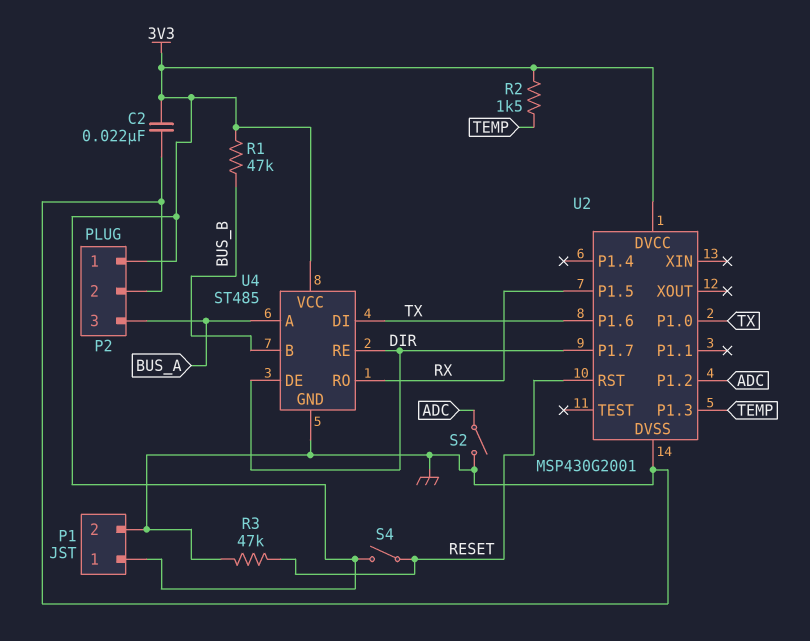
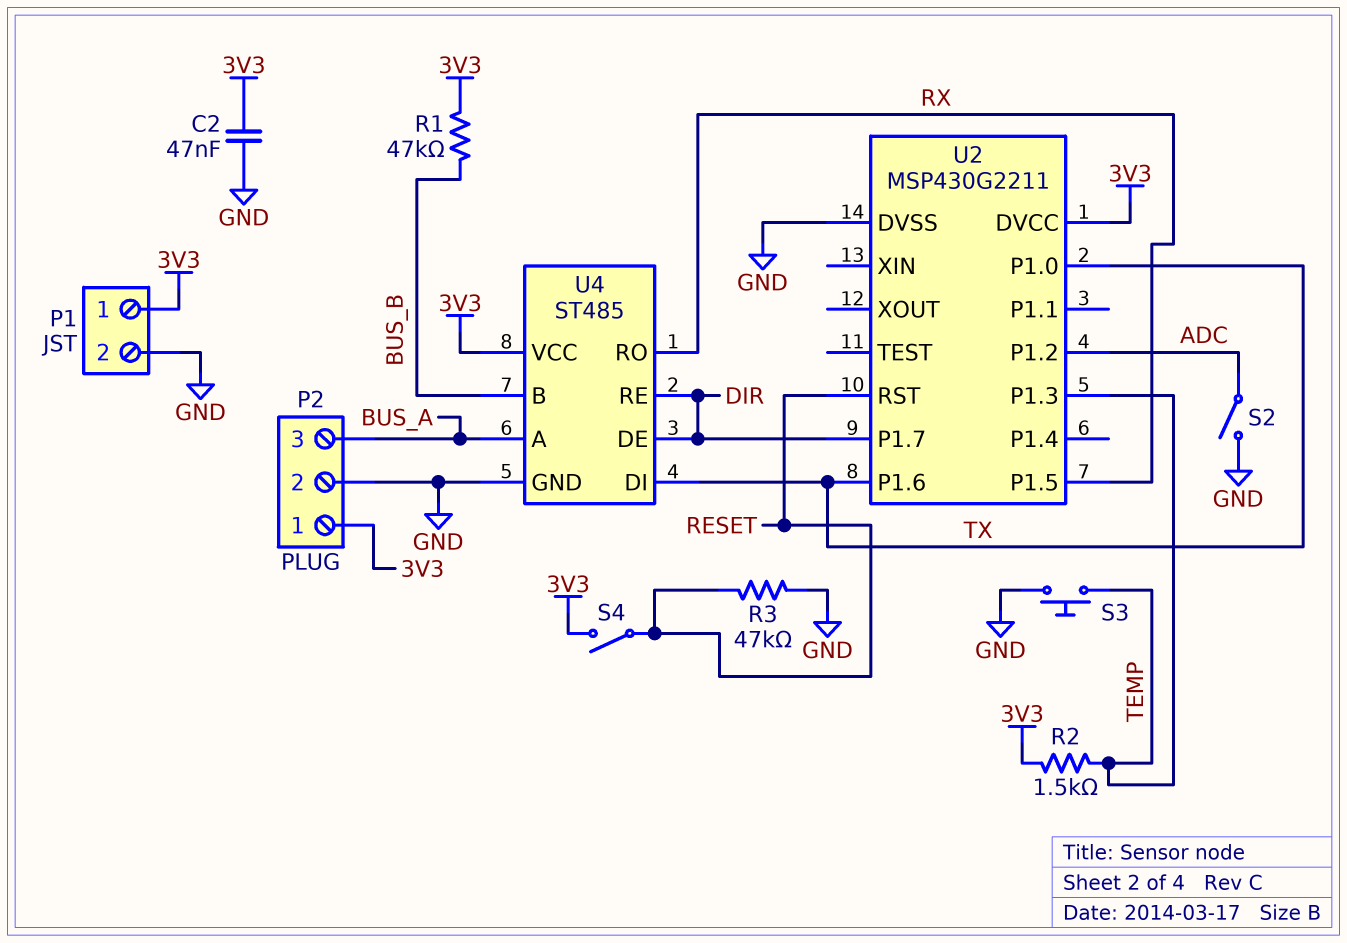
C2: 22nF (3V3, GND) -> 47nF (3V3, GND)
S3: none -> button (GND, TEMP)
U2: MSP430G2001 -> MSP430G2211

